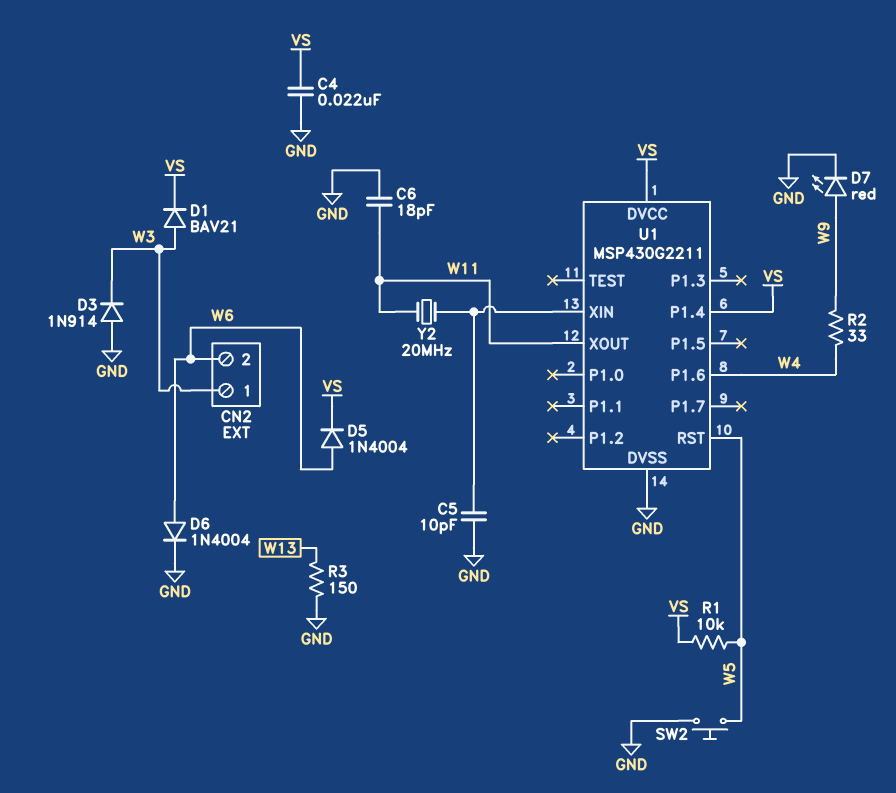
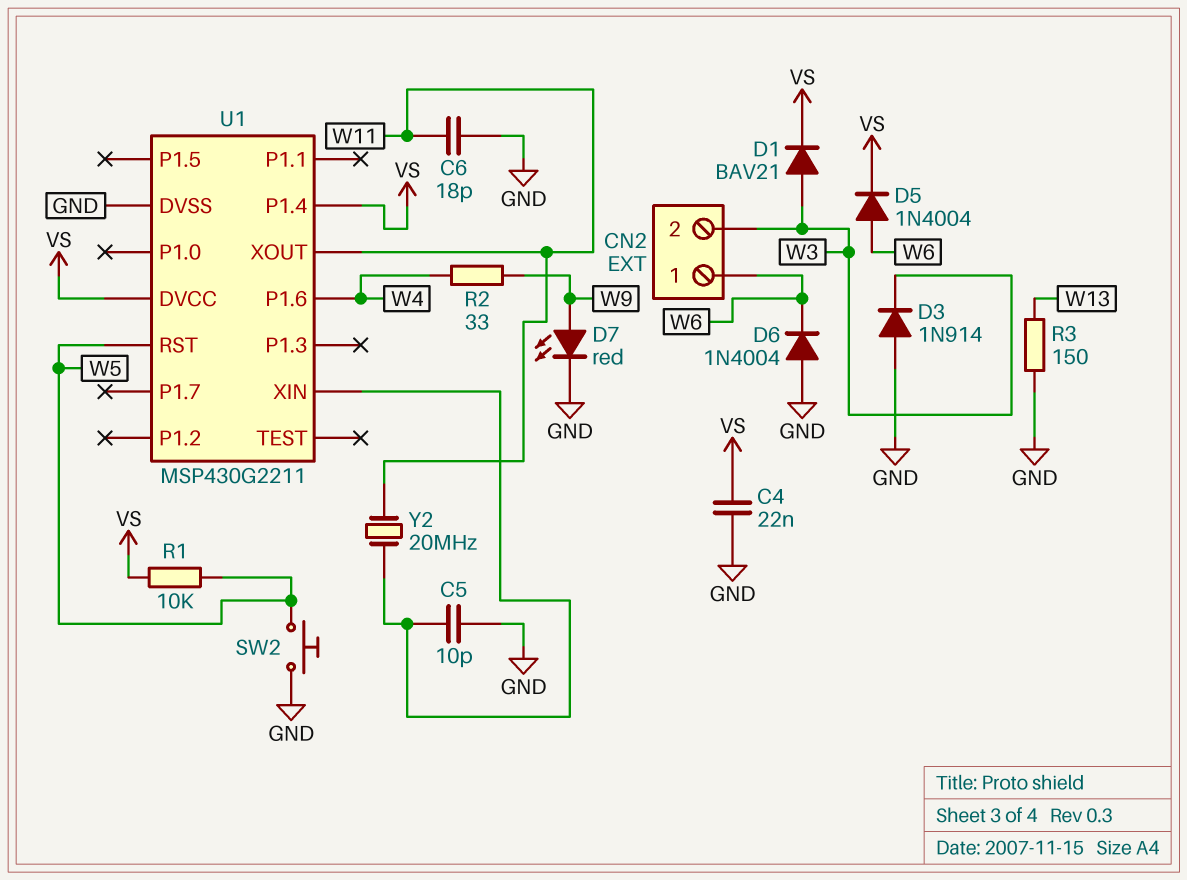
CN2 pin 1: W3 -> W6
CN2 pin 2: W6 -> W3
D6: diode 1N4004 (A W6, K GND) -> diode 1N4004 (A GND, K W6)

